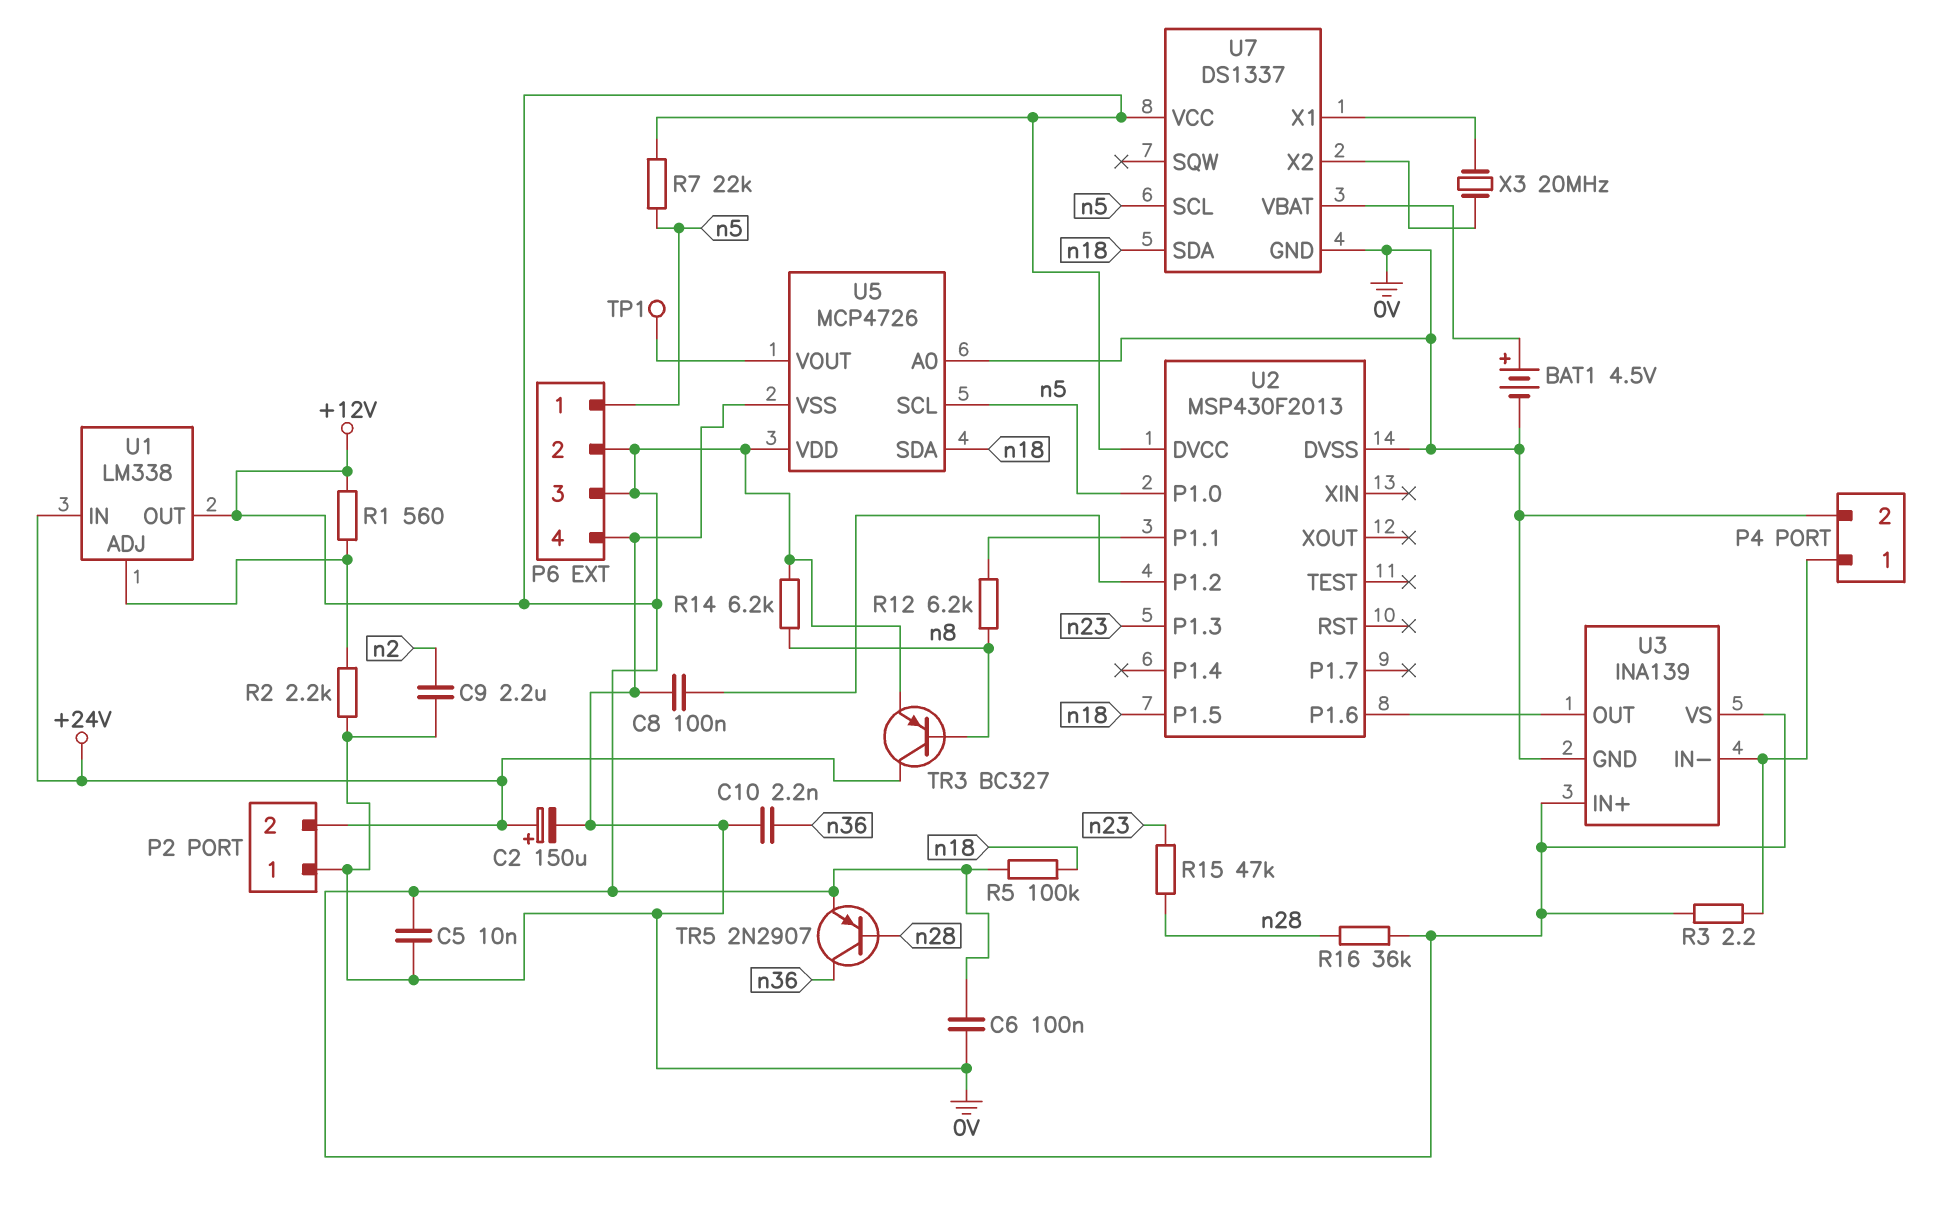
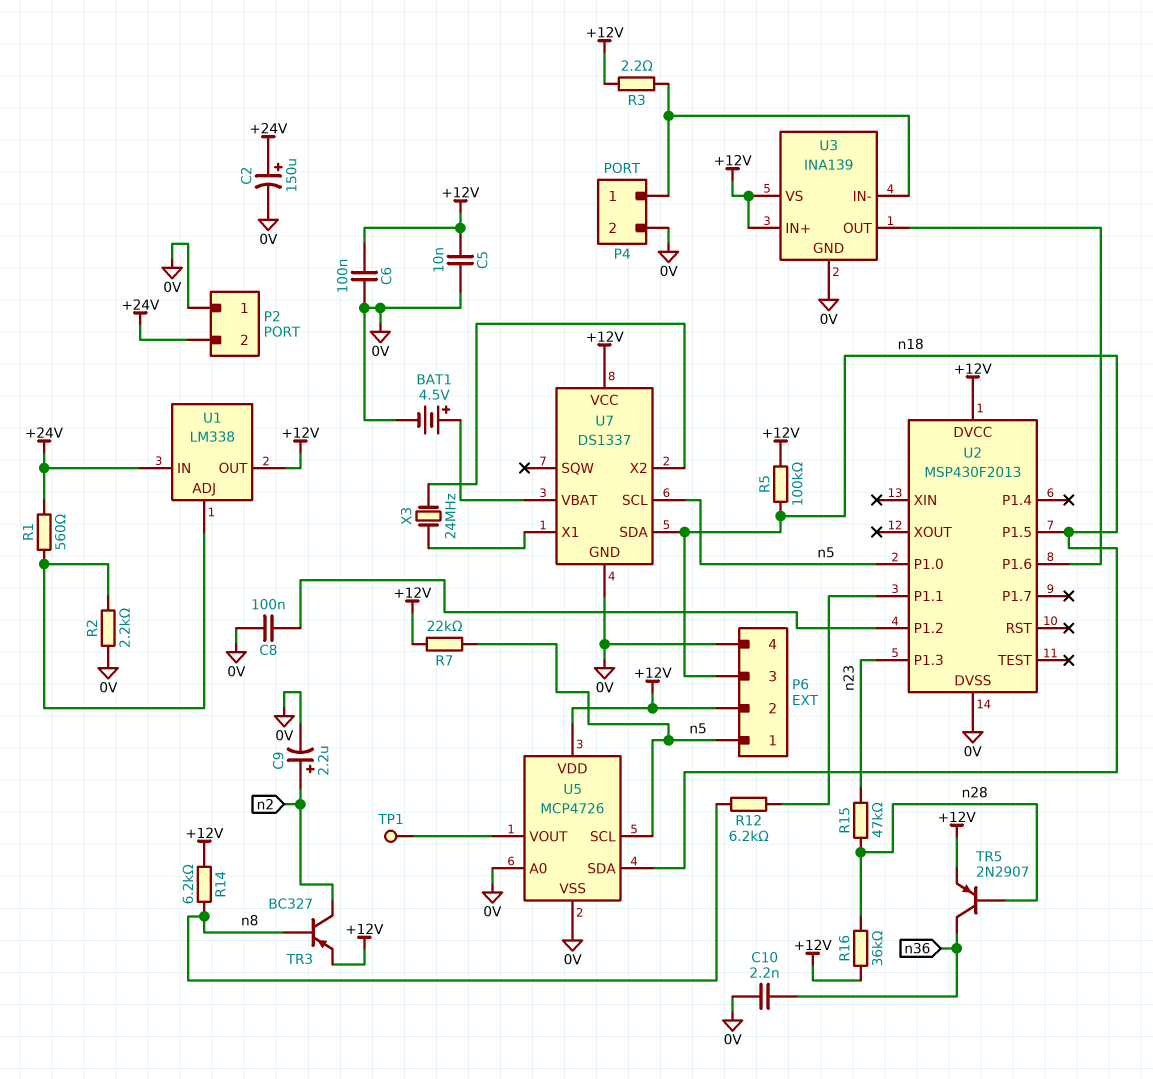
C9: 2.2uF (0V, n2) -> 2.2uF (plus n2, minus 0V)
P6 pin 3: +12V -> n18
R1: 560 (+12V, U1/ADJ) -> 560 (+24V, U1/ADJ)
TR3: PNP BC327 (B n8, C +24V, E +12V) -> PNP BC327 (B n8, C n2, E +12V)
X3: 20MHz (U7/X1, U7/X2) -> 24MHz (U7/X1, U7/X2)

